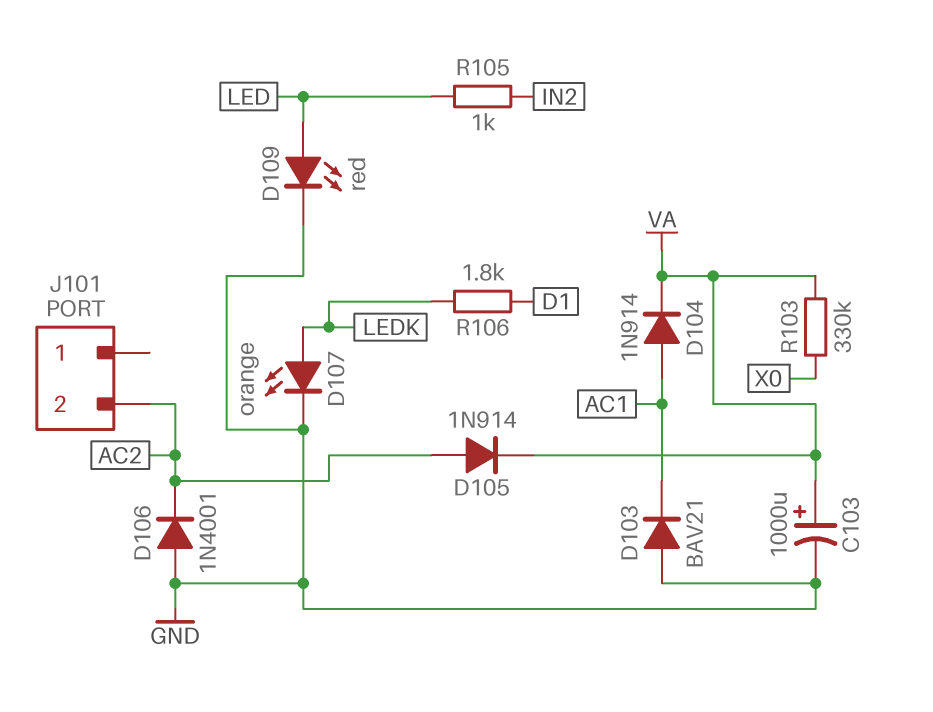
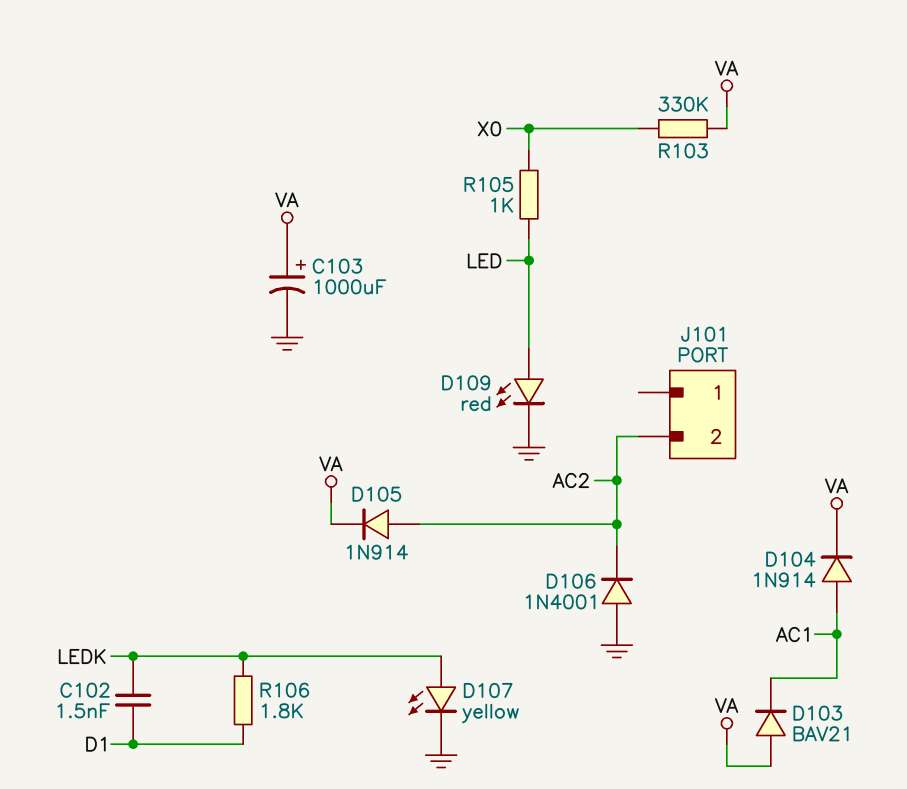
C102: none -> 1.5nF (D1, LEDK)
D103: diode BAV21 (A GND, K AC1) -> diode BAV21 (A VA, K AC1)
D107: LED orange (A LEDK, K GND) -> LED yellow (A LEDK, K GND)
R105: 1k (IN2, LED) -> 1k (LED, X0)

